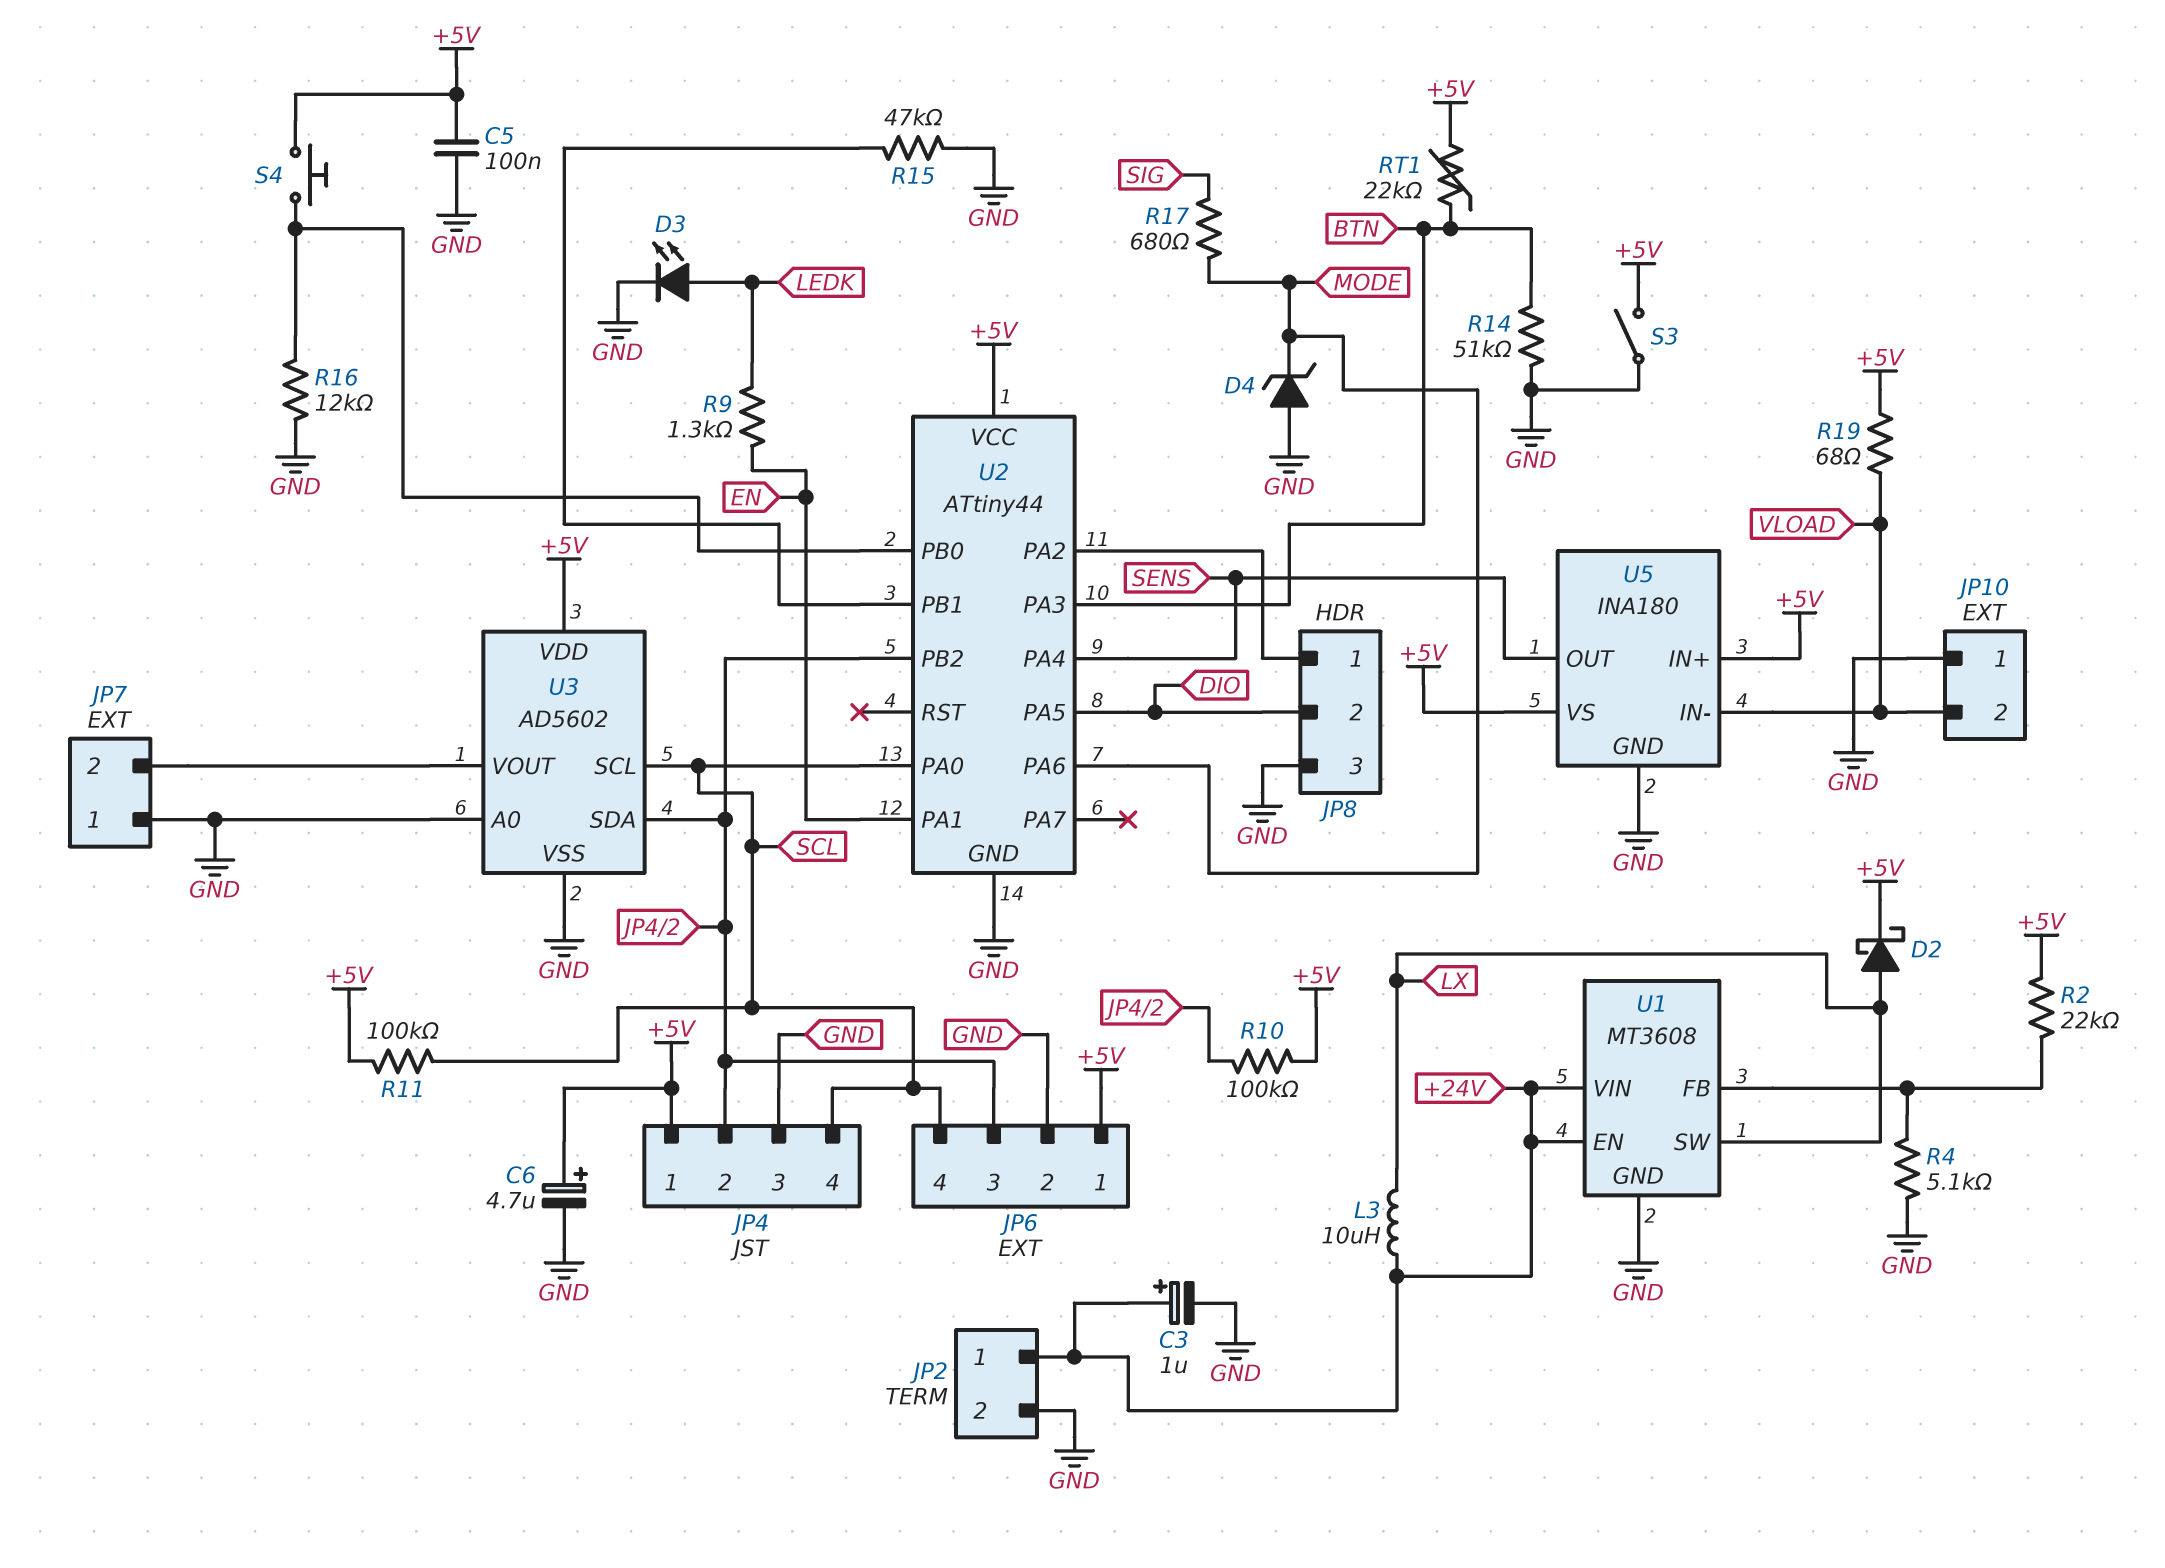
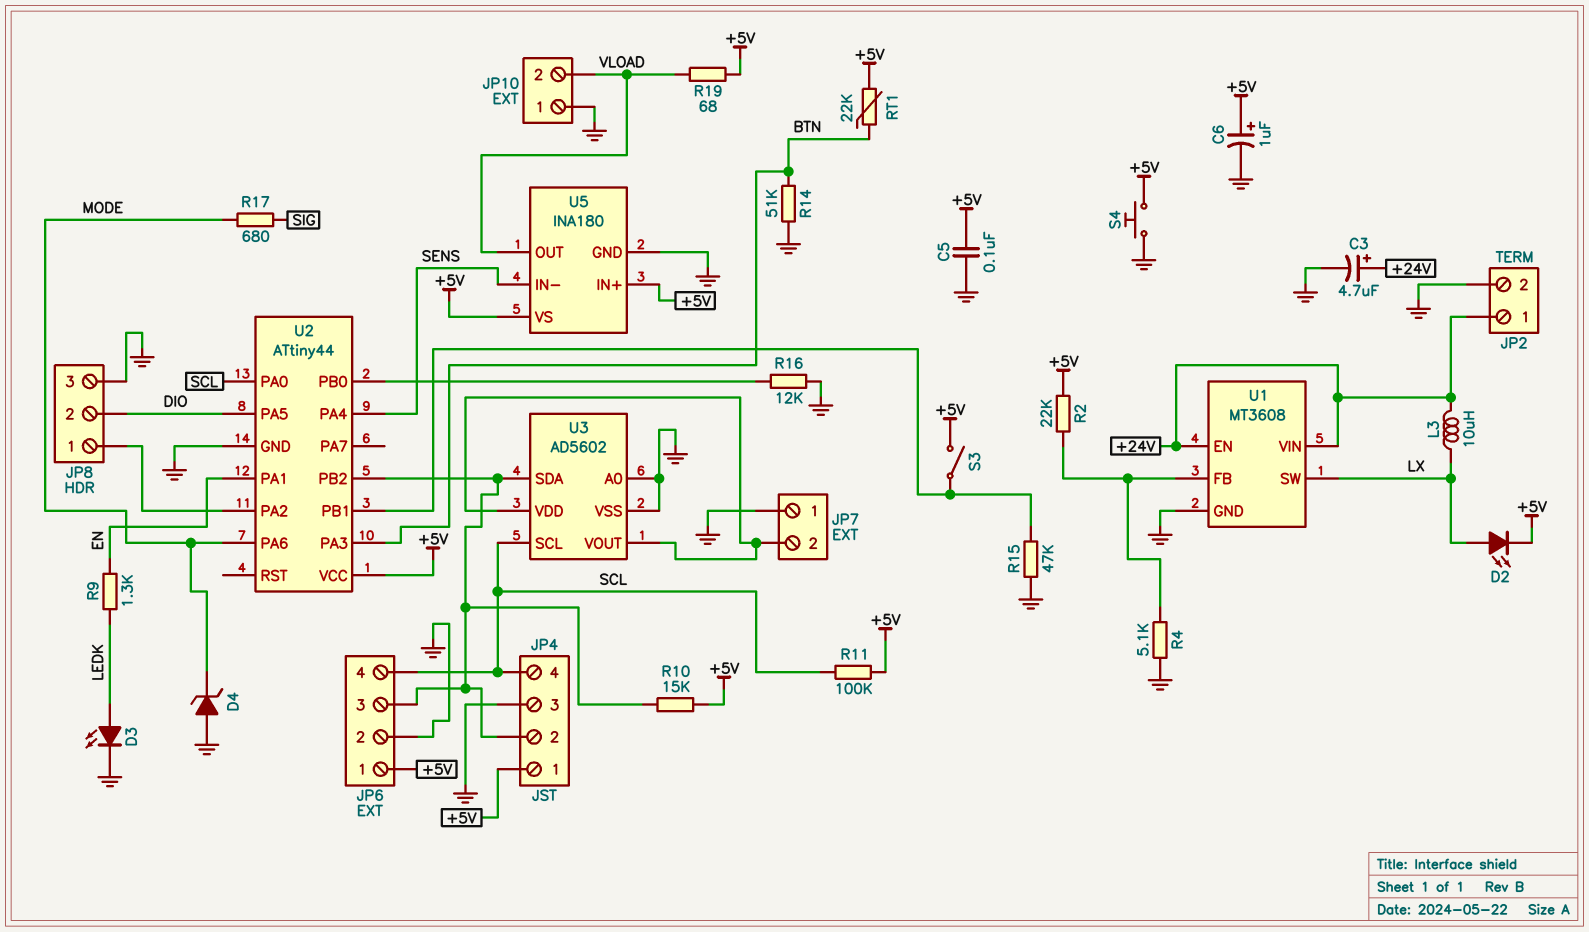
C3: 1uF (plus +24V, minus GND) -> 4.7uF (plus +24V, minus GND)
C6: 4.7uF (plus +5V, minus GND) -> 1uF (plus +5V, minus GND)
D2: schottky (A LX, K +5V) -> LED (A LX, K +5V)
R10: 100k (+5V, JP4/2) -> 15k (+5V, JP4/2)
S3: switch (+5V, GND) -> switch (+5V, U2/PB1)
S4: button (+5V, U2/PB0) -> button (+5V, GND)
U3 pin VDD: +5V -> JP7/2
U5 pin IN-: VLOAD -> SENS
U5 pin OUT: SENS -> VLOAD

